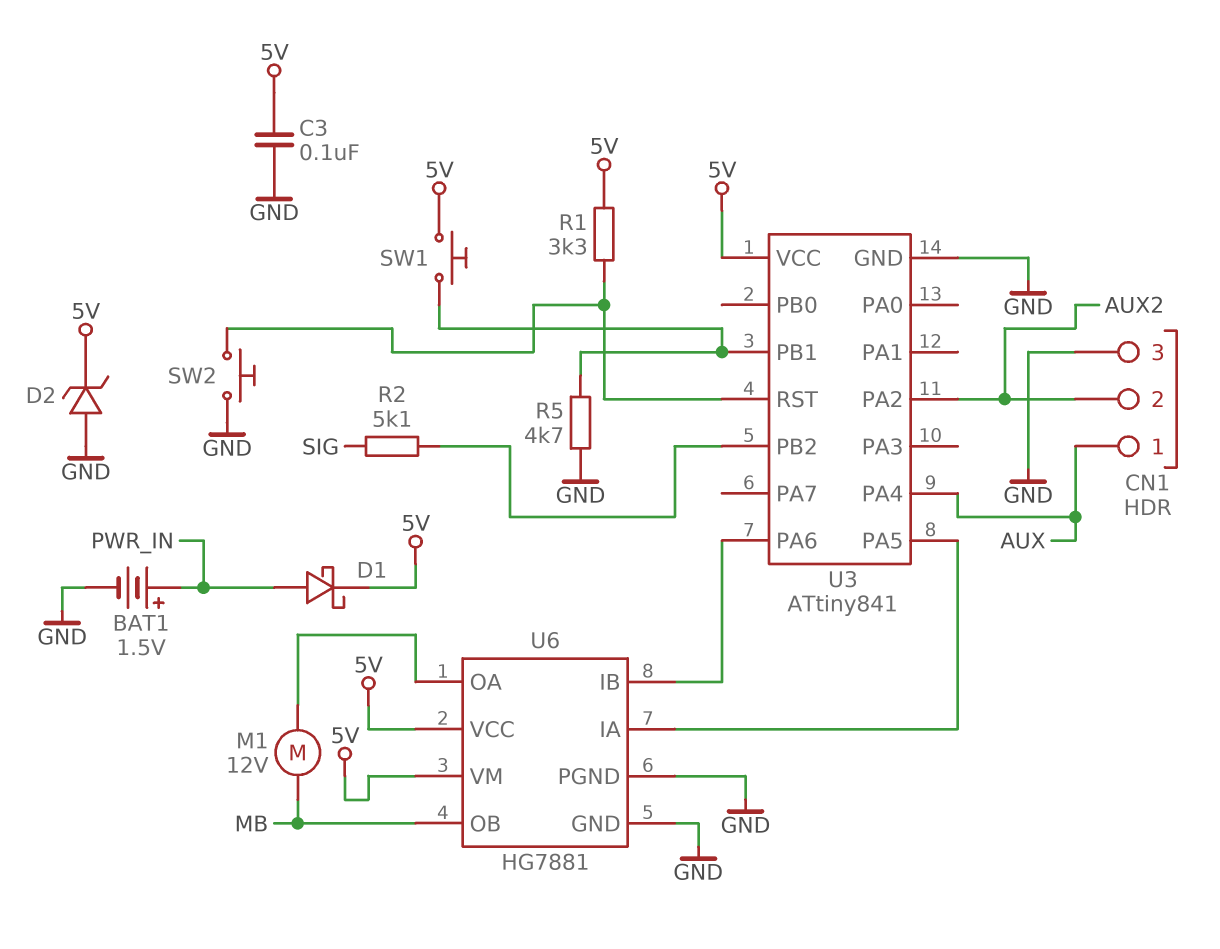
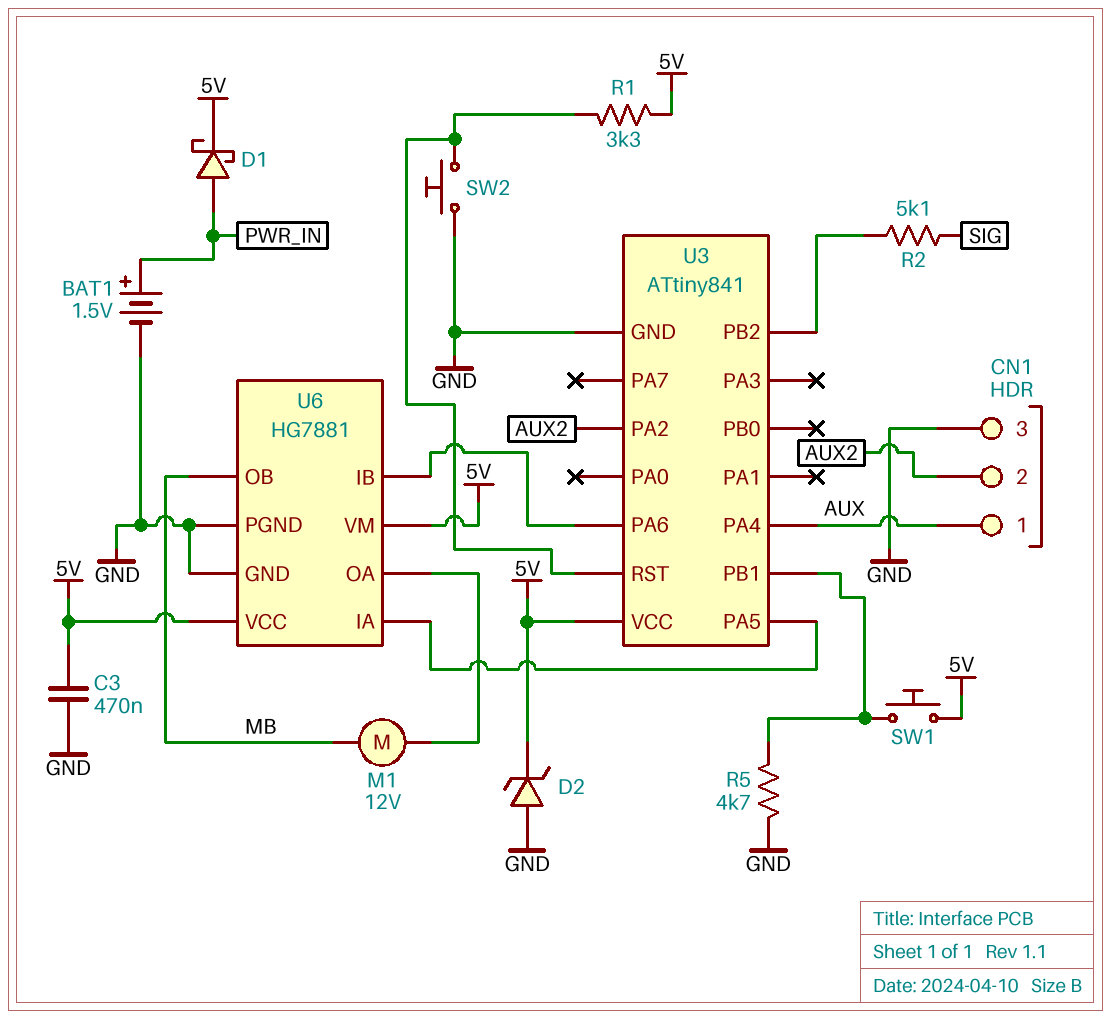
C3: 100nF (5V, GND) -> 470nF (5V, GND)

